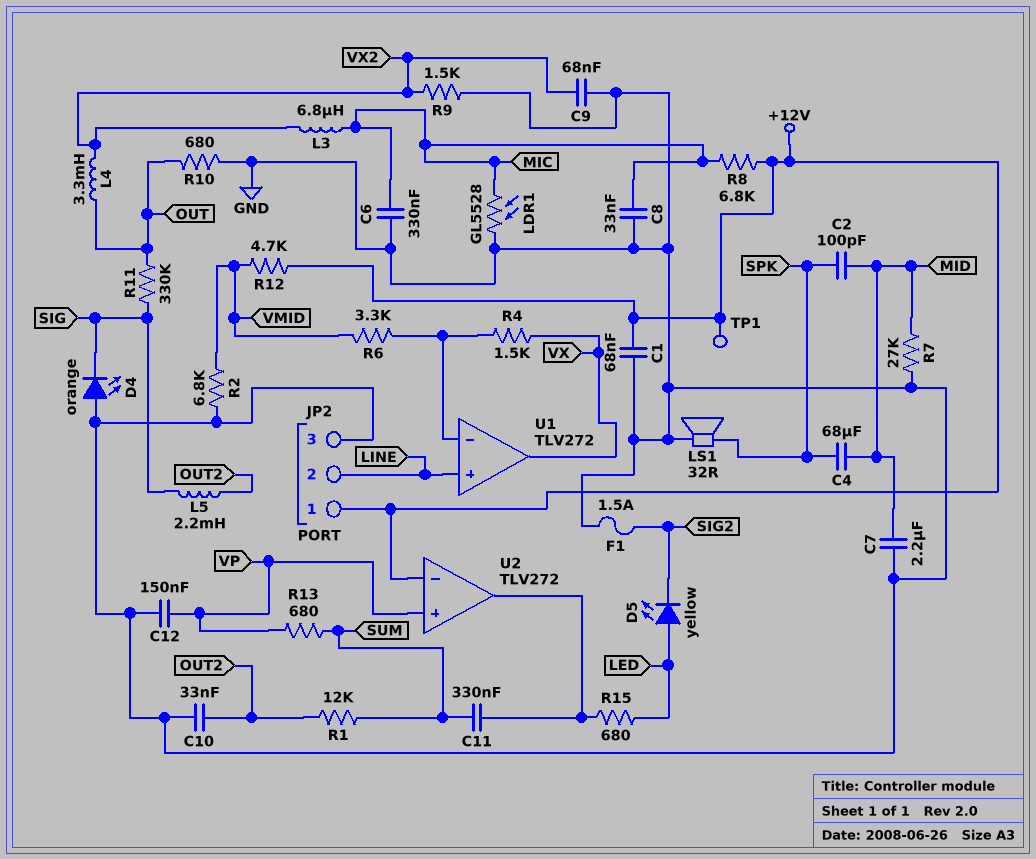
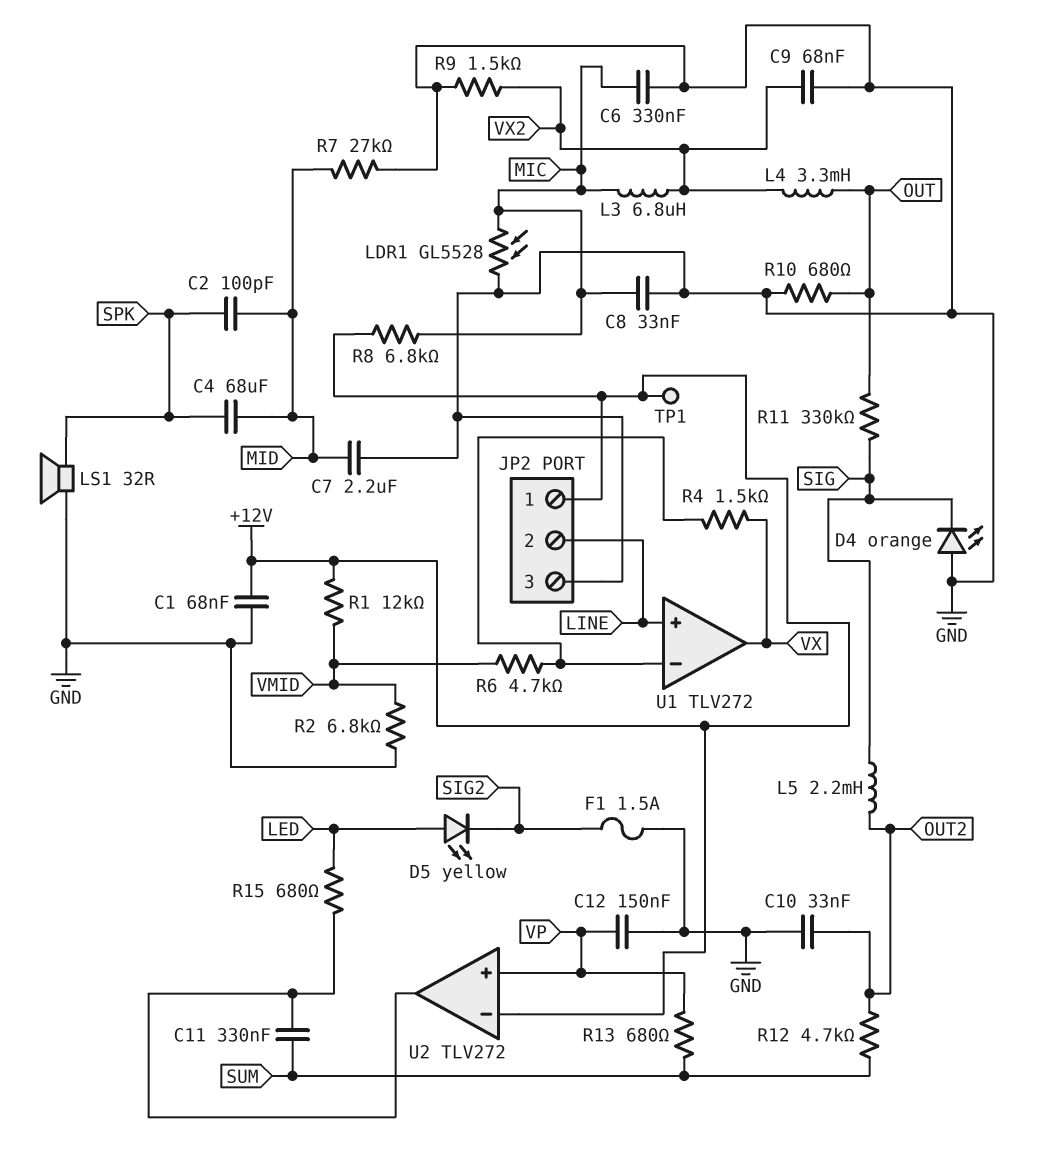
R1: 12k (OUT2, SUM) -> 12k (+12V, VMID)
R6: 3.3k (U1/in-, VMID) -> 4.7k (U1/in-, VMID)
R12: 4.7k (+12V, VMID) -> 4.7k (OUT2, SUM)

